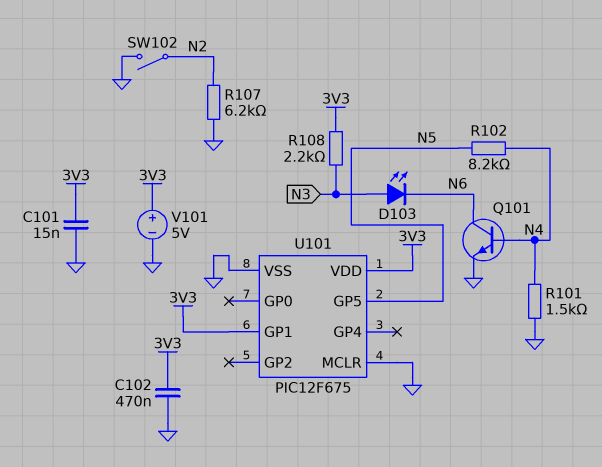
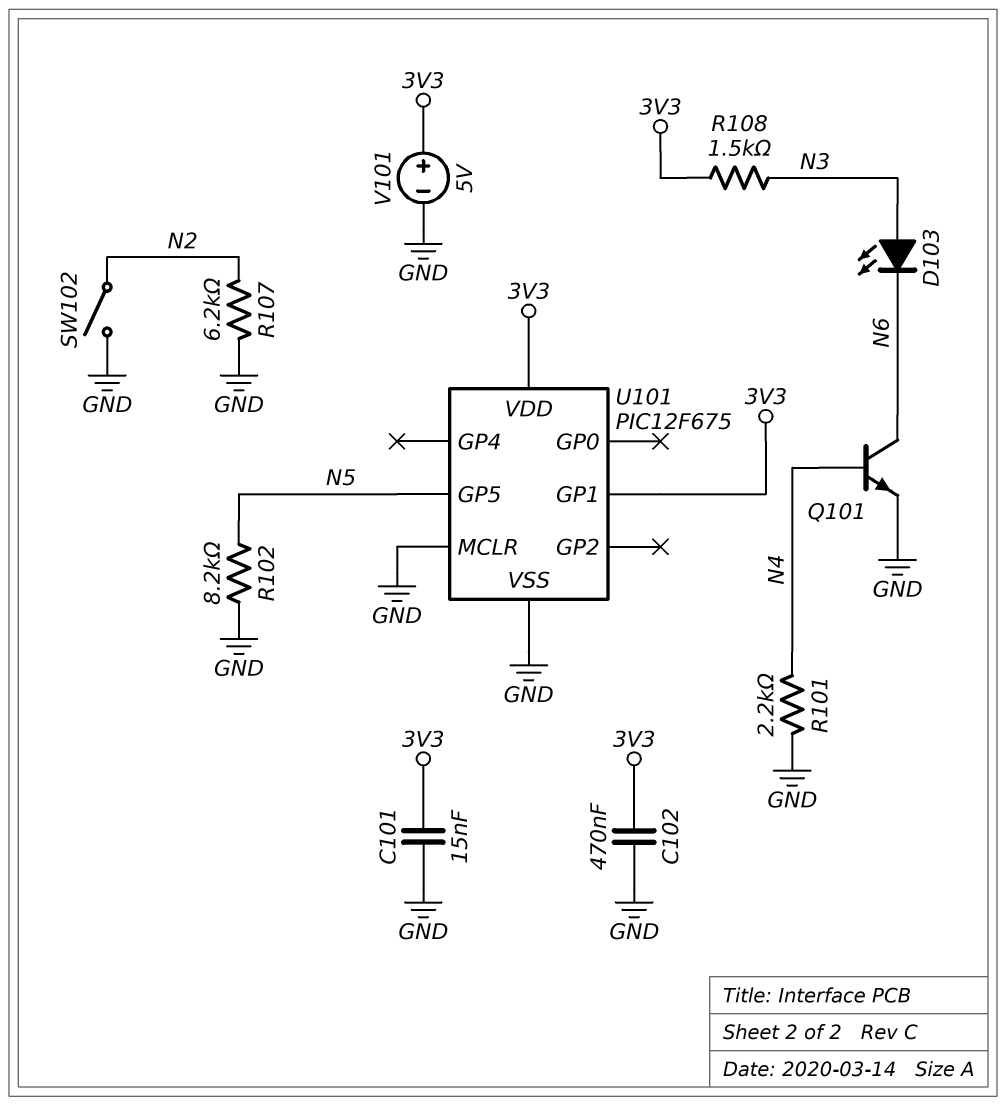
R101: 1.5k (GND, N4) -> 2.2k (GND, N4)
R102: 8.2k (N4, N5) -> 8.2k (GND, N5)
R108: 2.2k (3V3, N3) -> 1.5k (3V3, N3)

